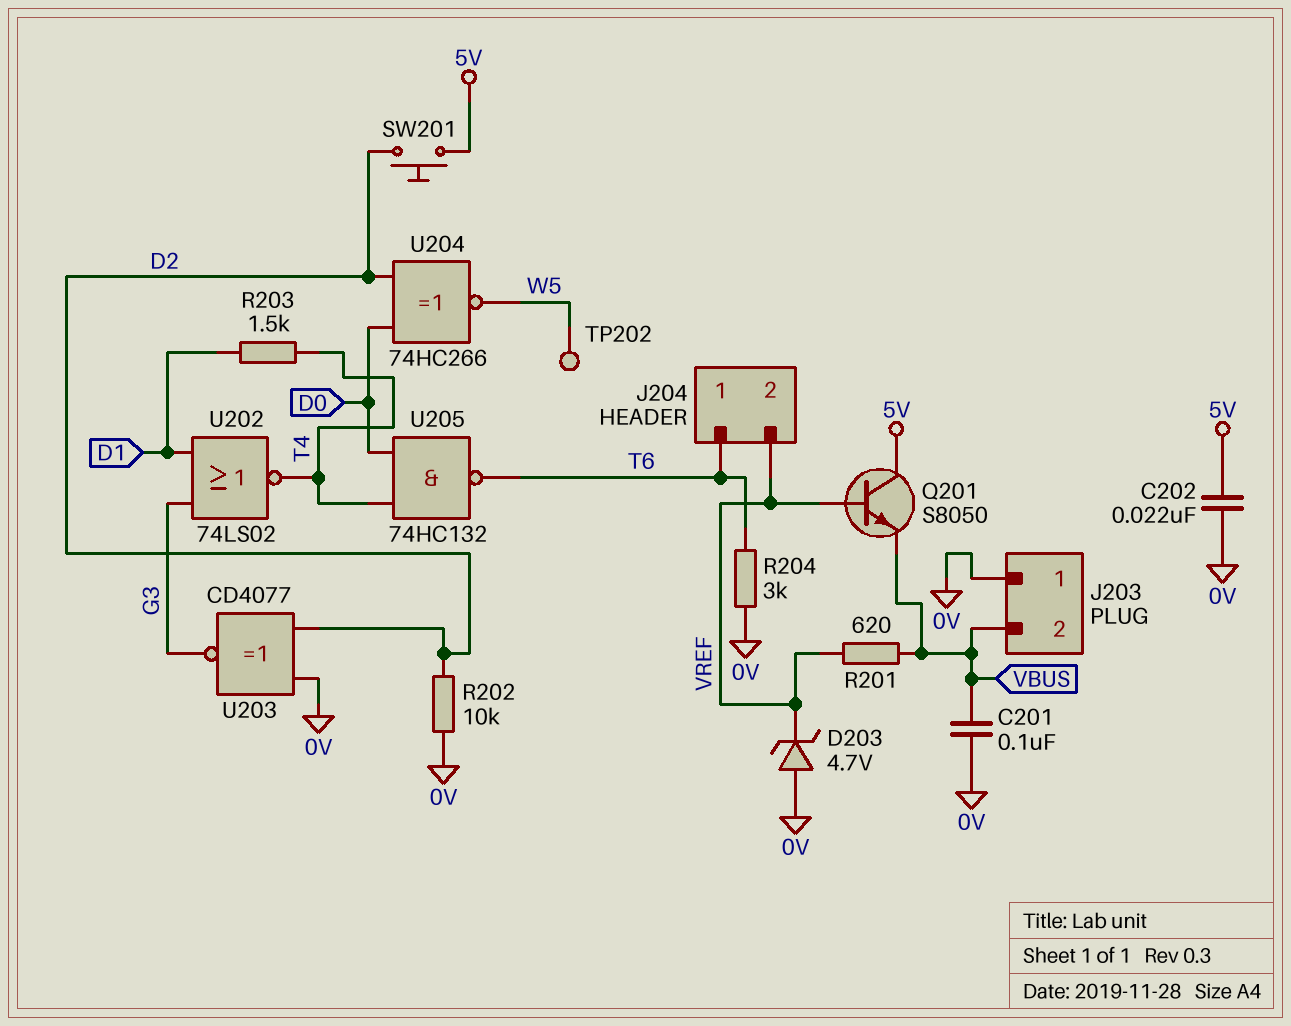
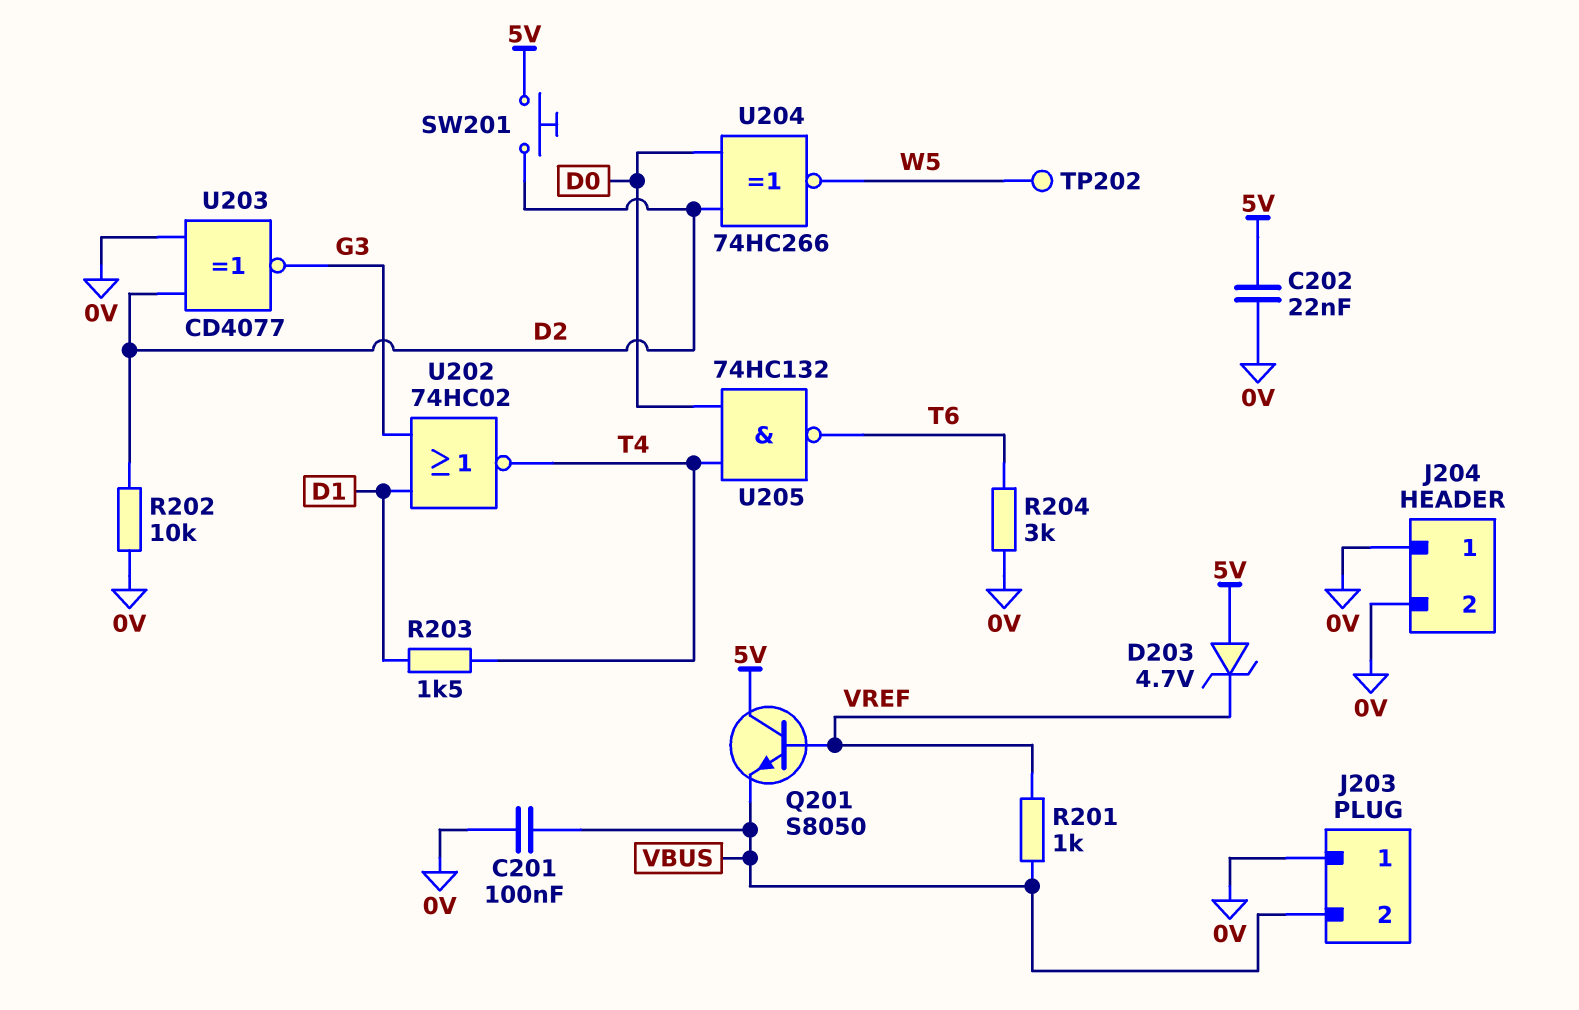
D203: zener 4.7V (A 0V, K VREF) -> zener 4.7V (A 5V, K VREF)
J204 pin 1: T6 -> 0V
J204 pin 2: VREF -> 0V
R201: 620 (VBUS, VREF) -> 1k (VBUS, VREF)
U202: NOR 74LS02 (in D1, in G3, out T4) -> NOR 74HC02 (in D1, in G3, out T4)

